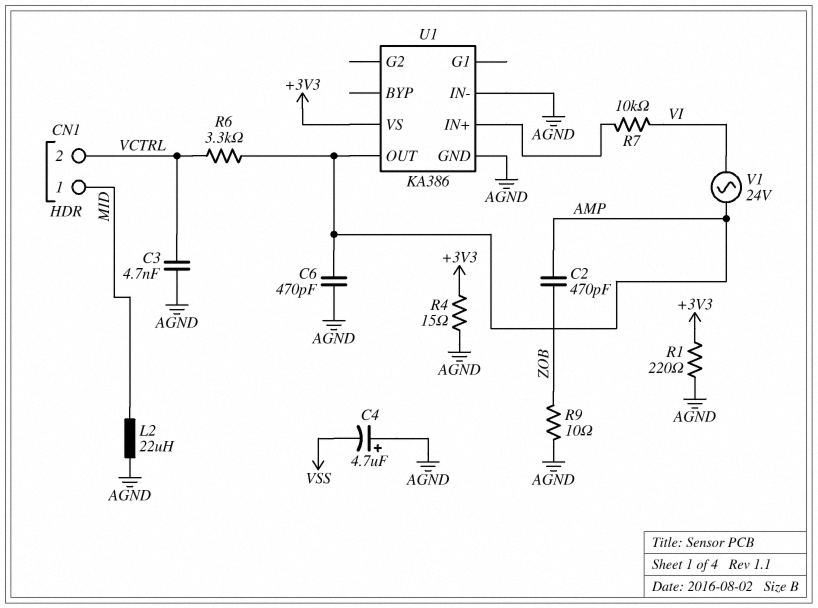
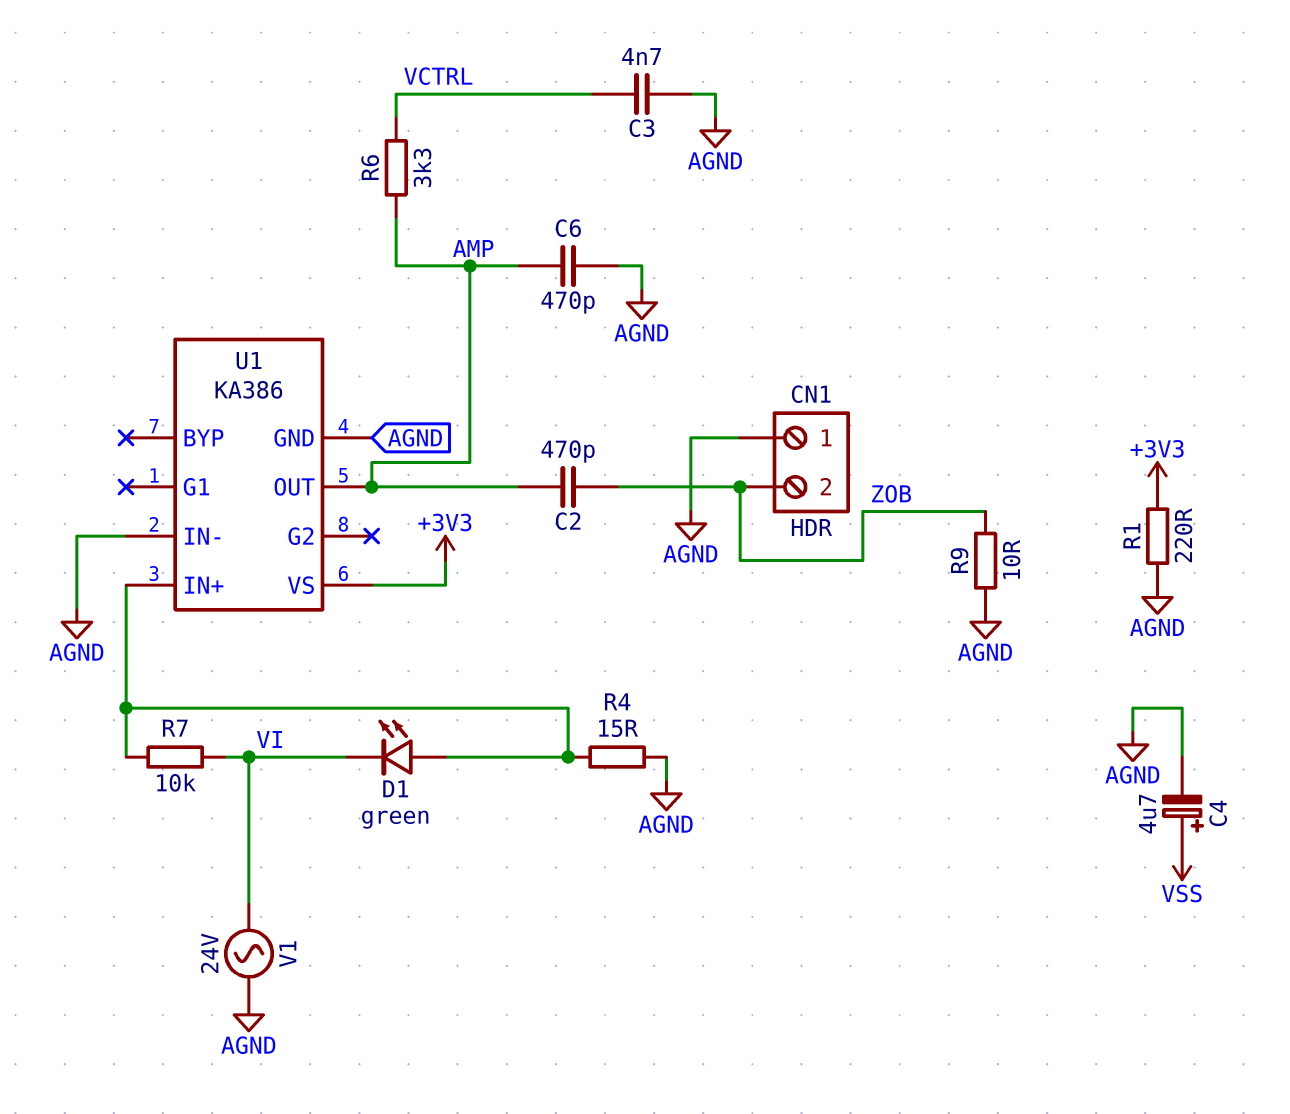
C4: 4.7uF (plus AGND, minus VSS) -> 4.7uF (plus VSS, minus AGND)
CN1 pin 1: MID -> AGND
CN1 pin 2: VCTRL -> ZOB
D1: none -> LED green (A U1/IN+, K VI)
L2: 22uH (AGND, MID) -> none
R4: 15 (+3V3, AGND) -> 15 (AGND, U1/IN+)
V1: AC 24V (AMP, VI) -> AC 24V (AGND, VI)

